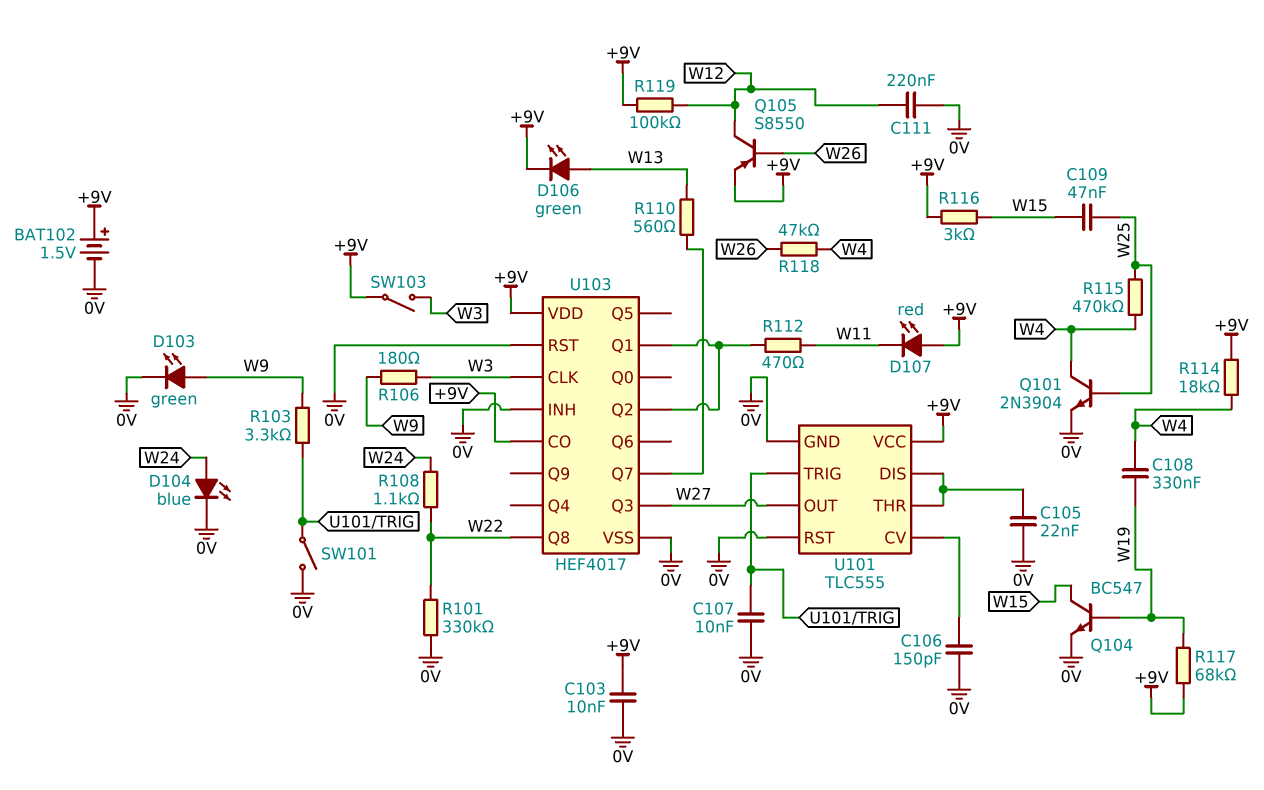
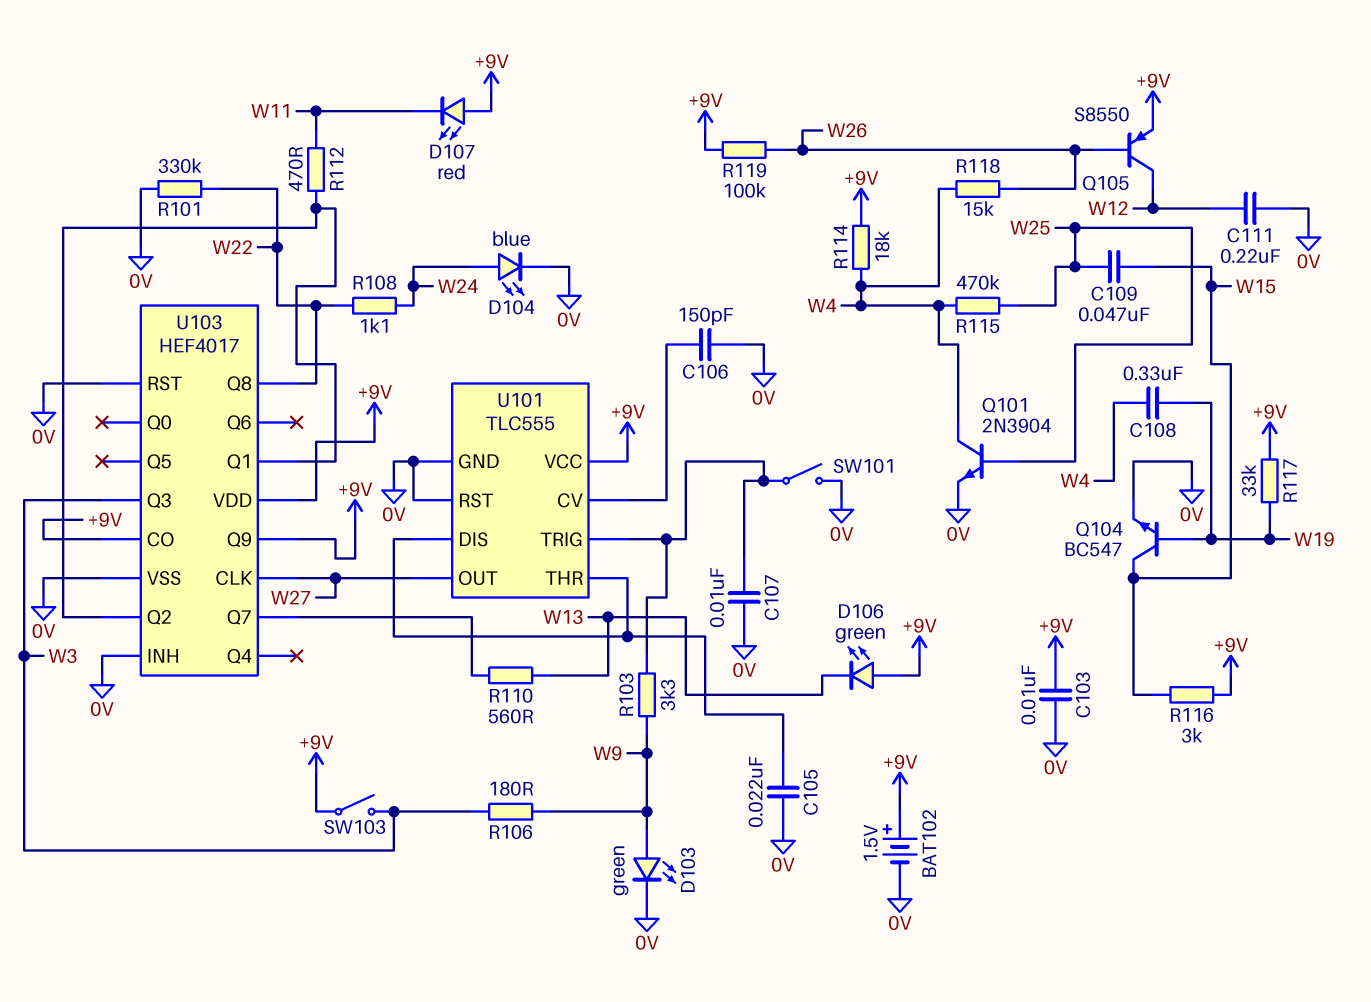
D106: LED green (A W13, K +9V) -> LED green (A +9V, K W13)
R117: 68k (+9V, W19) -> 33k (+9V, W19)
R118: 47k (W4, W26) -> 15k (W4, W26)
R119: 100k (+9V, W12) -> 100k (+9V, W26)
U103 pin CLK: W3 -> W27
U103 pin Q3: W27 -> W3
U103 pin Q9: none -> +9V

